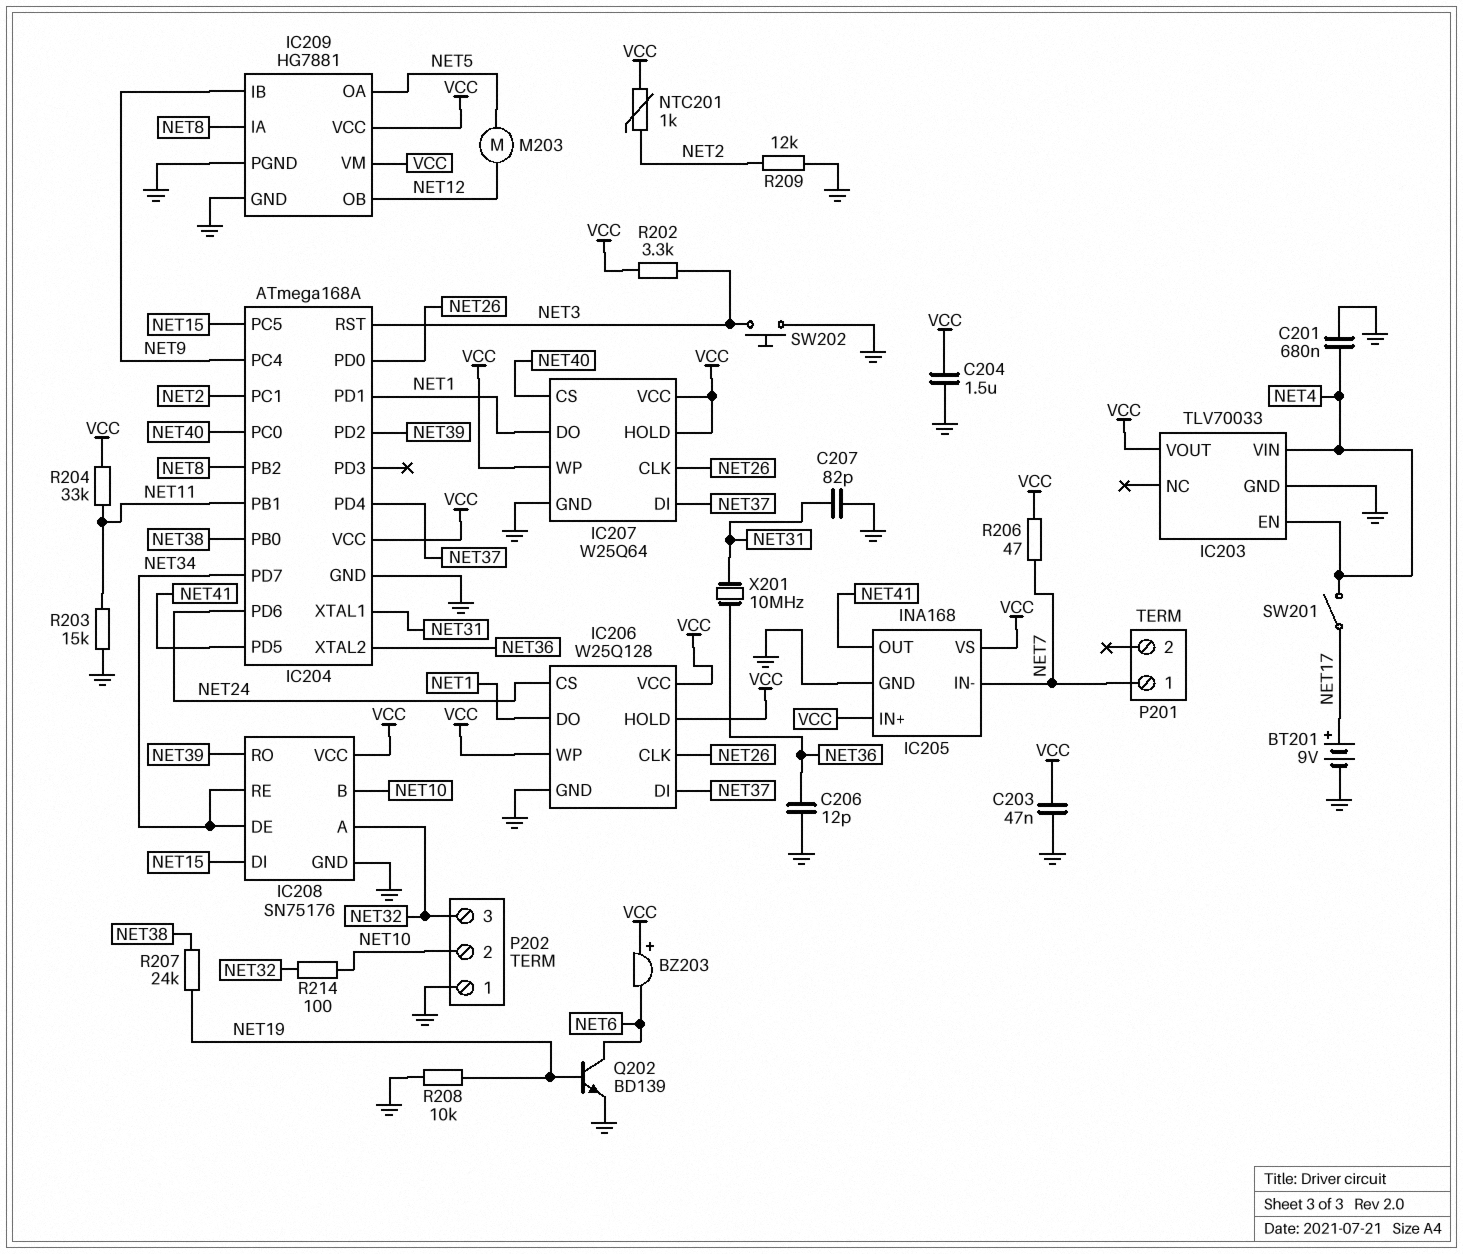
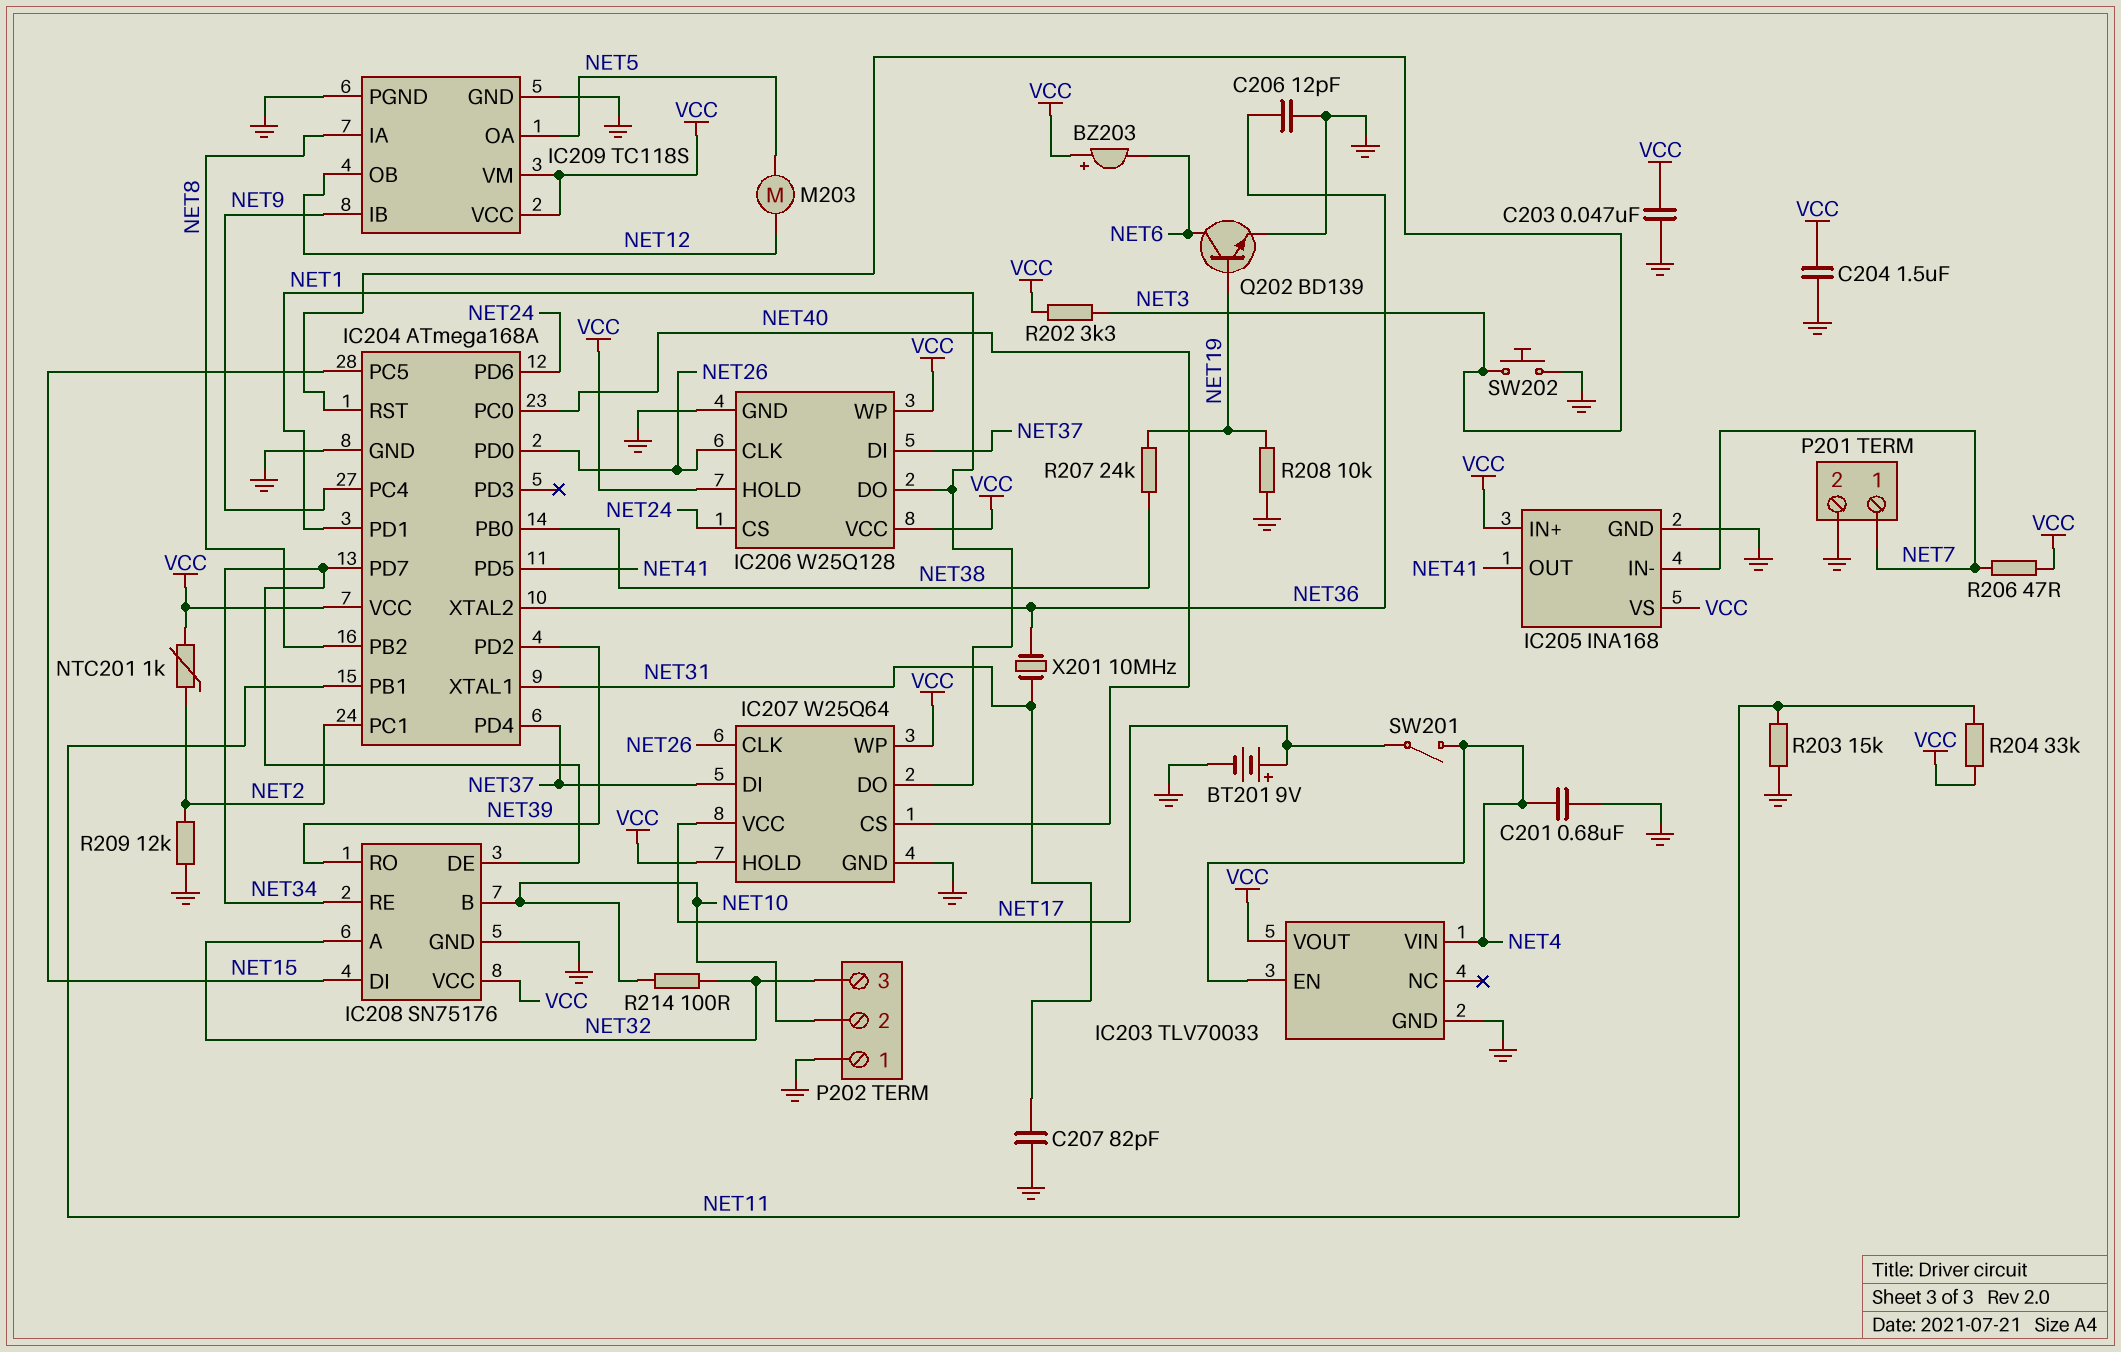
IC207 pin VCC: VCC -> NET17
IC209: HG7881 -> TC118S
P201 pin 2: none -> GND

